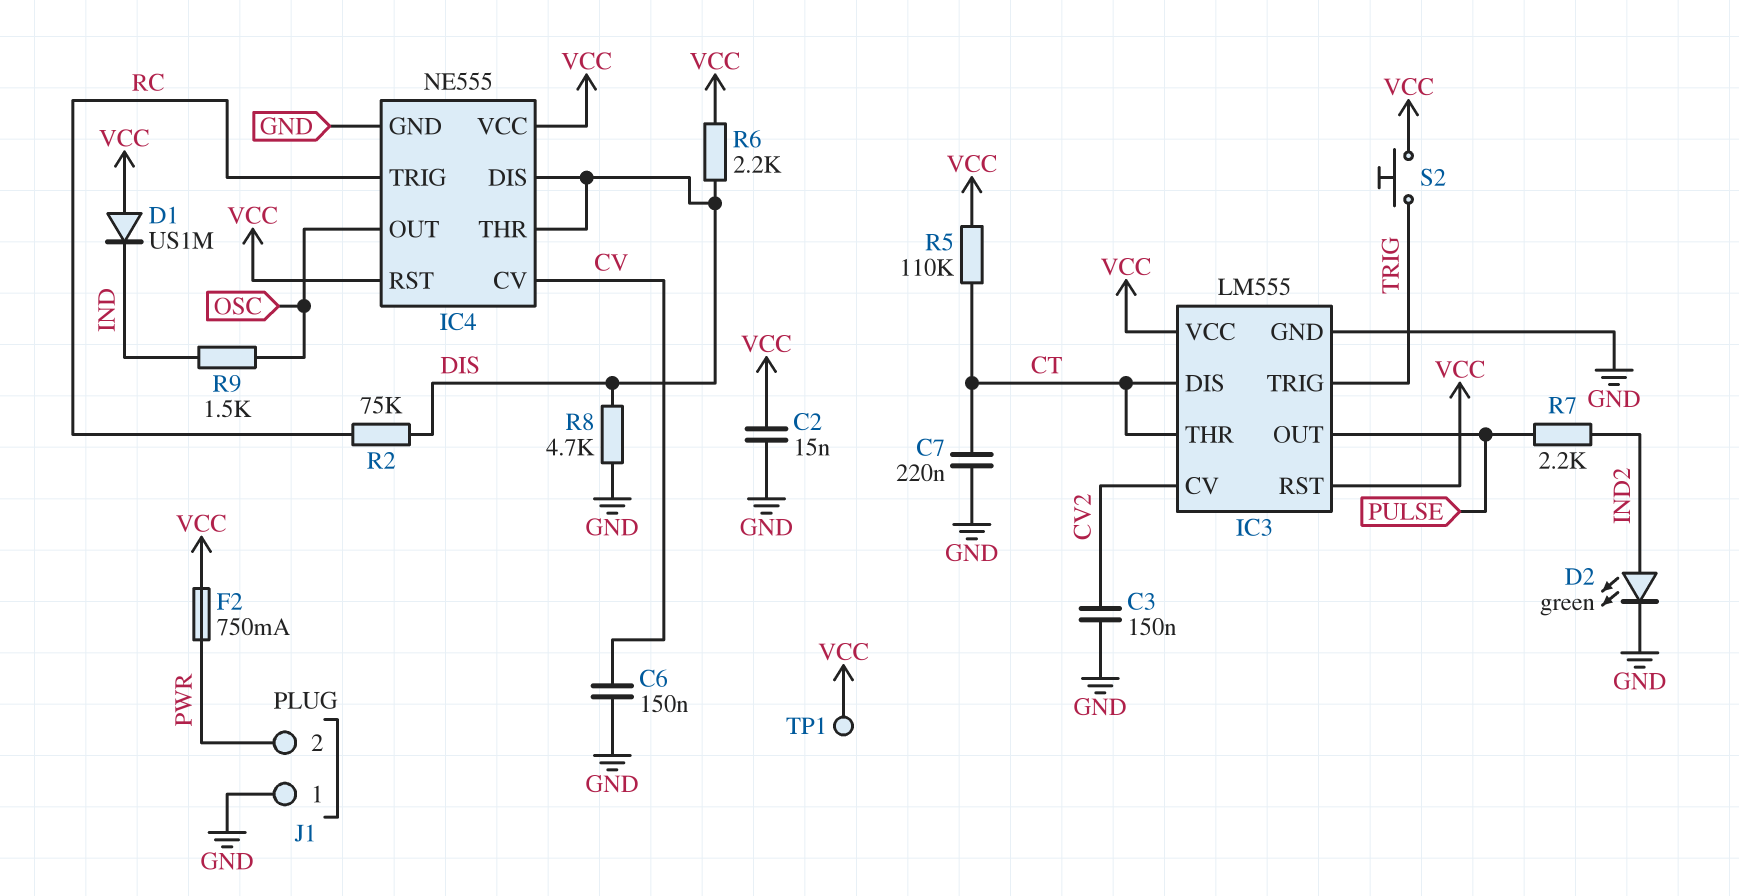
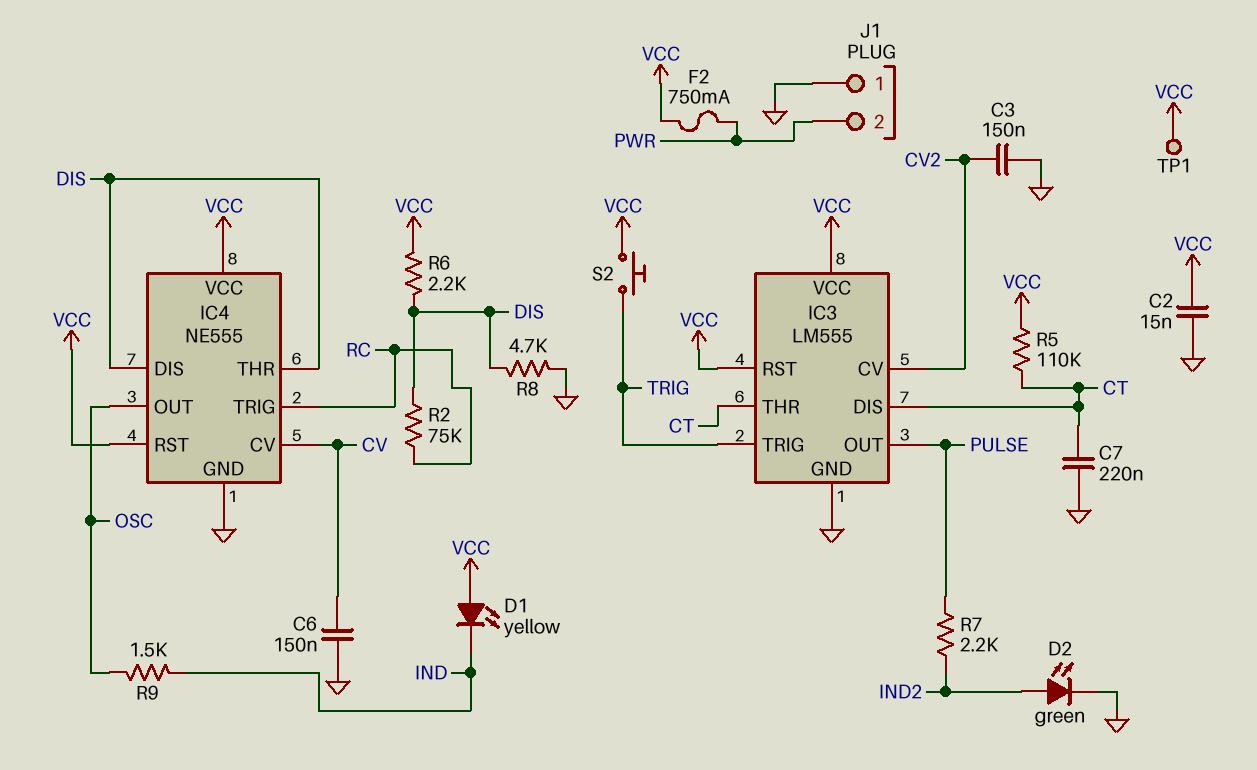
D1: diode US1M (A VCC, K IND) -> LED yellow (A VCC, K IND)

